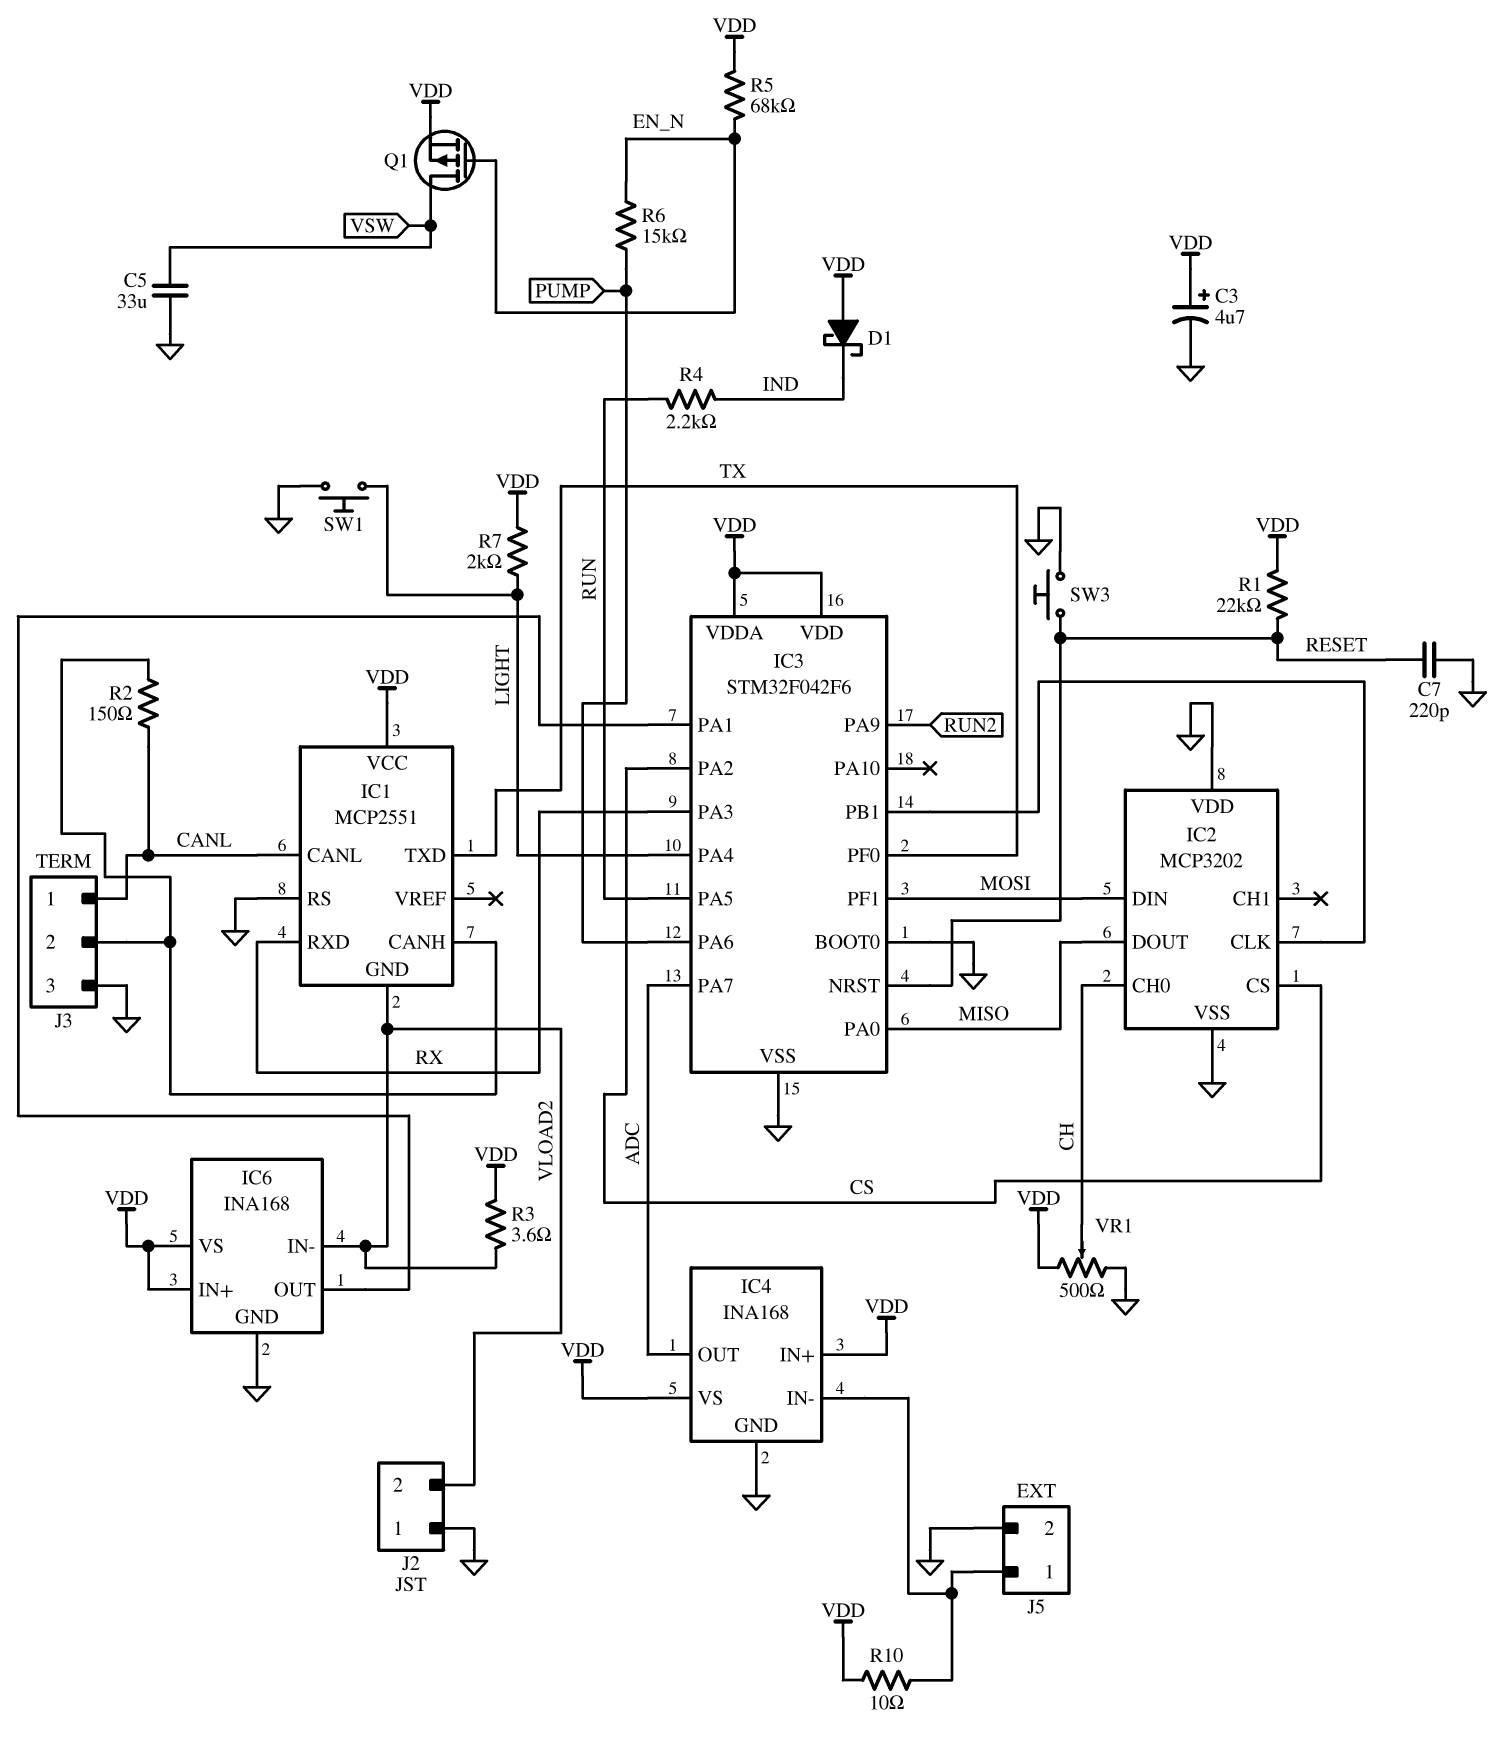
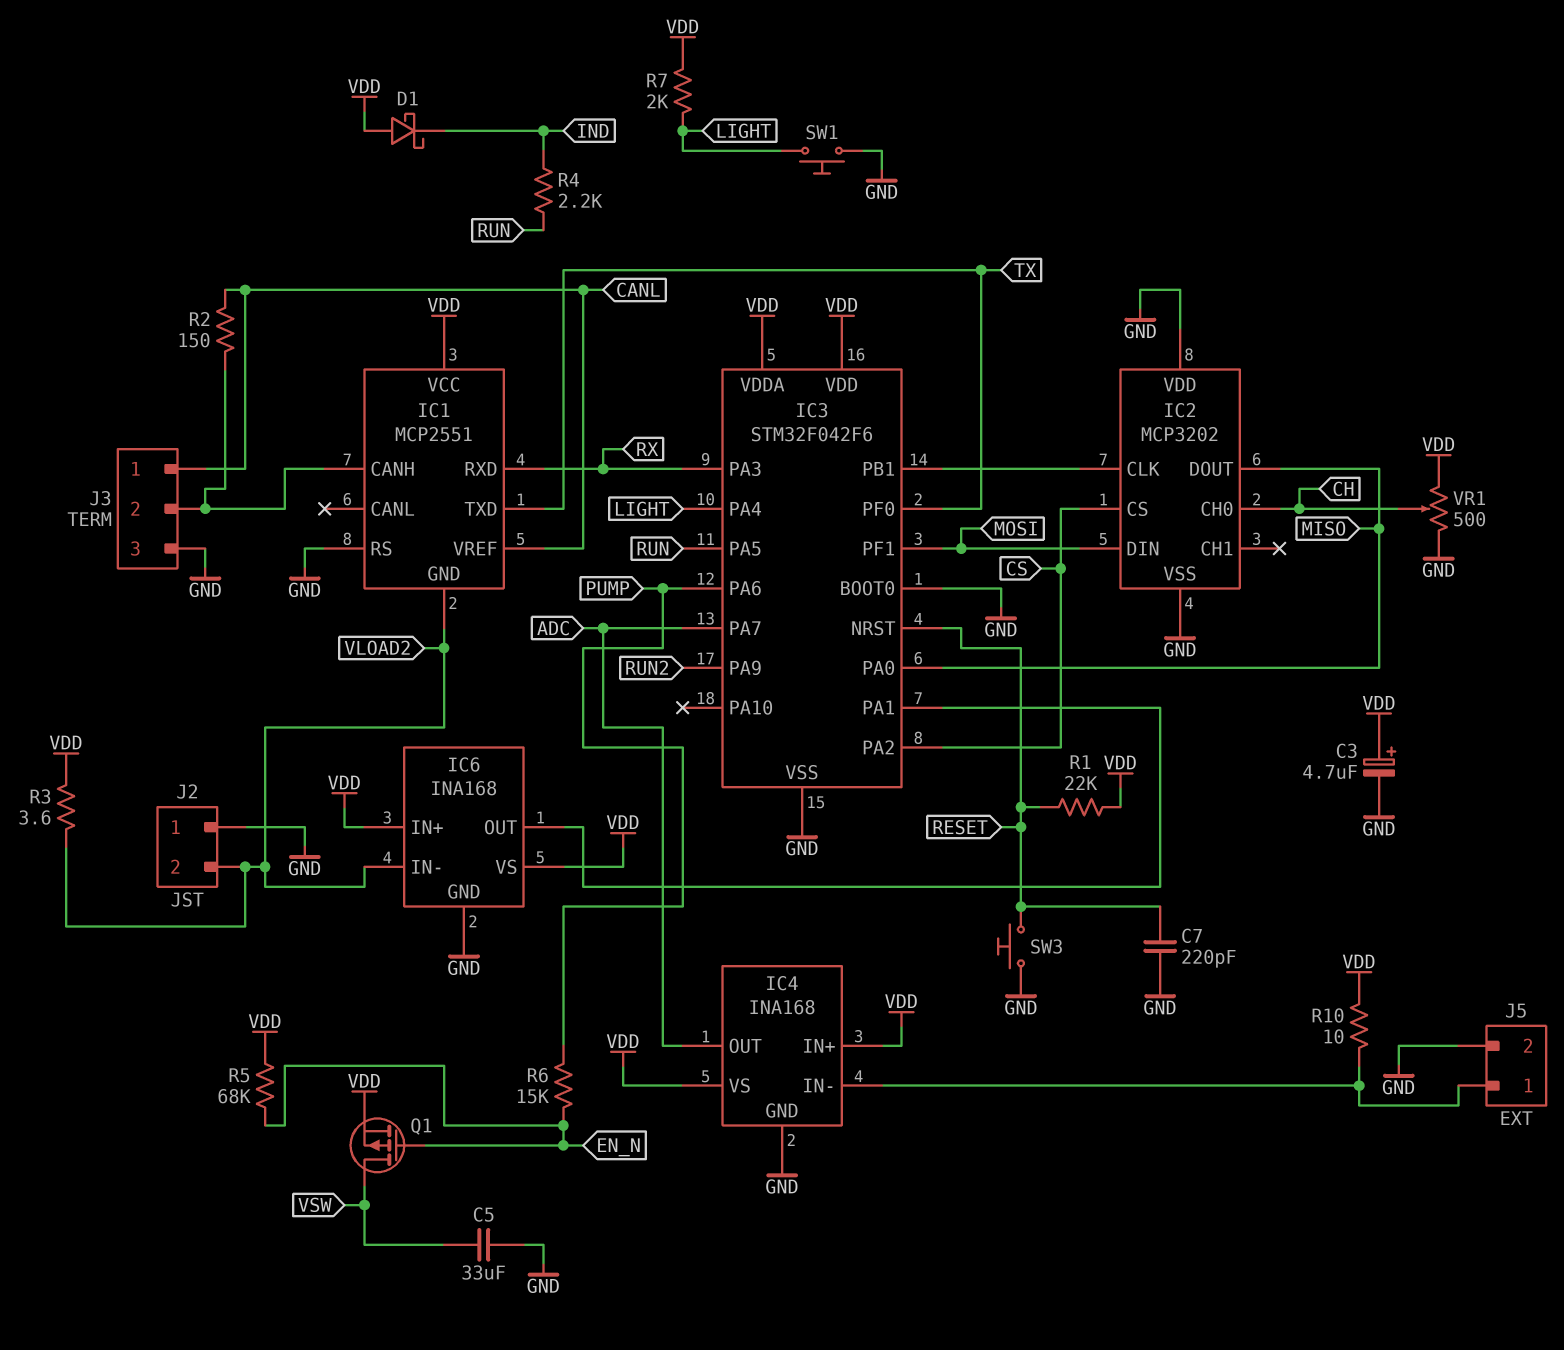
IC1 pin CANL: CANL -> none
IC1 pin VREF: none -> CANL

